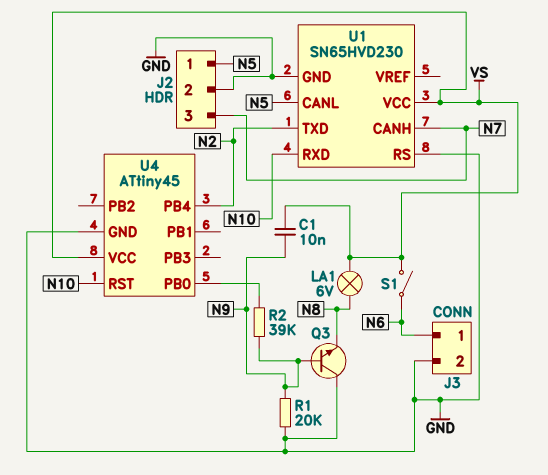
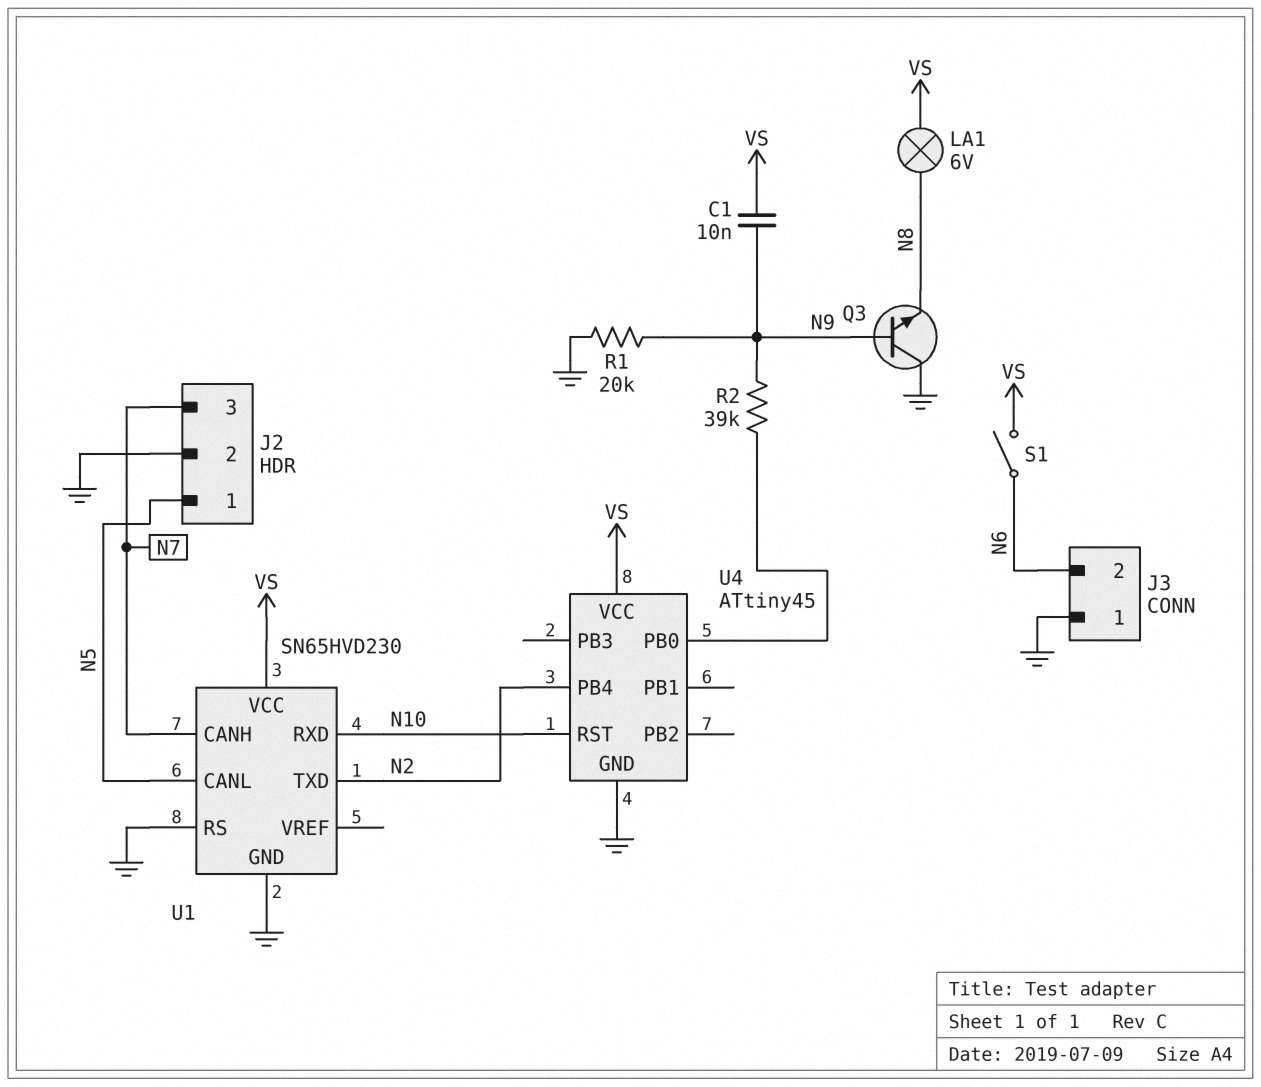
J3 pin 1: N6 -> GND
J3 pin 2: GND -> N6

